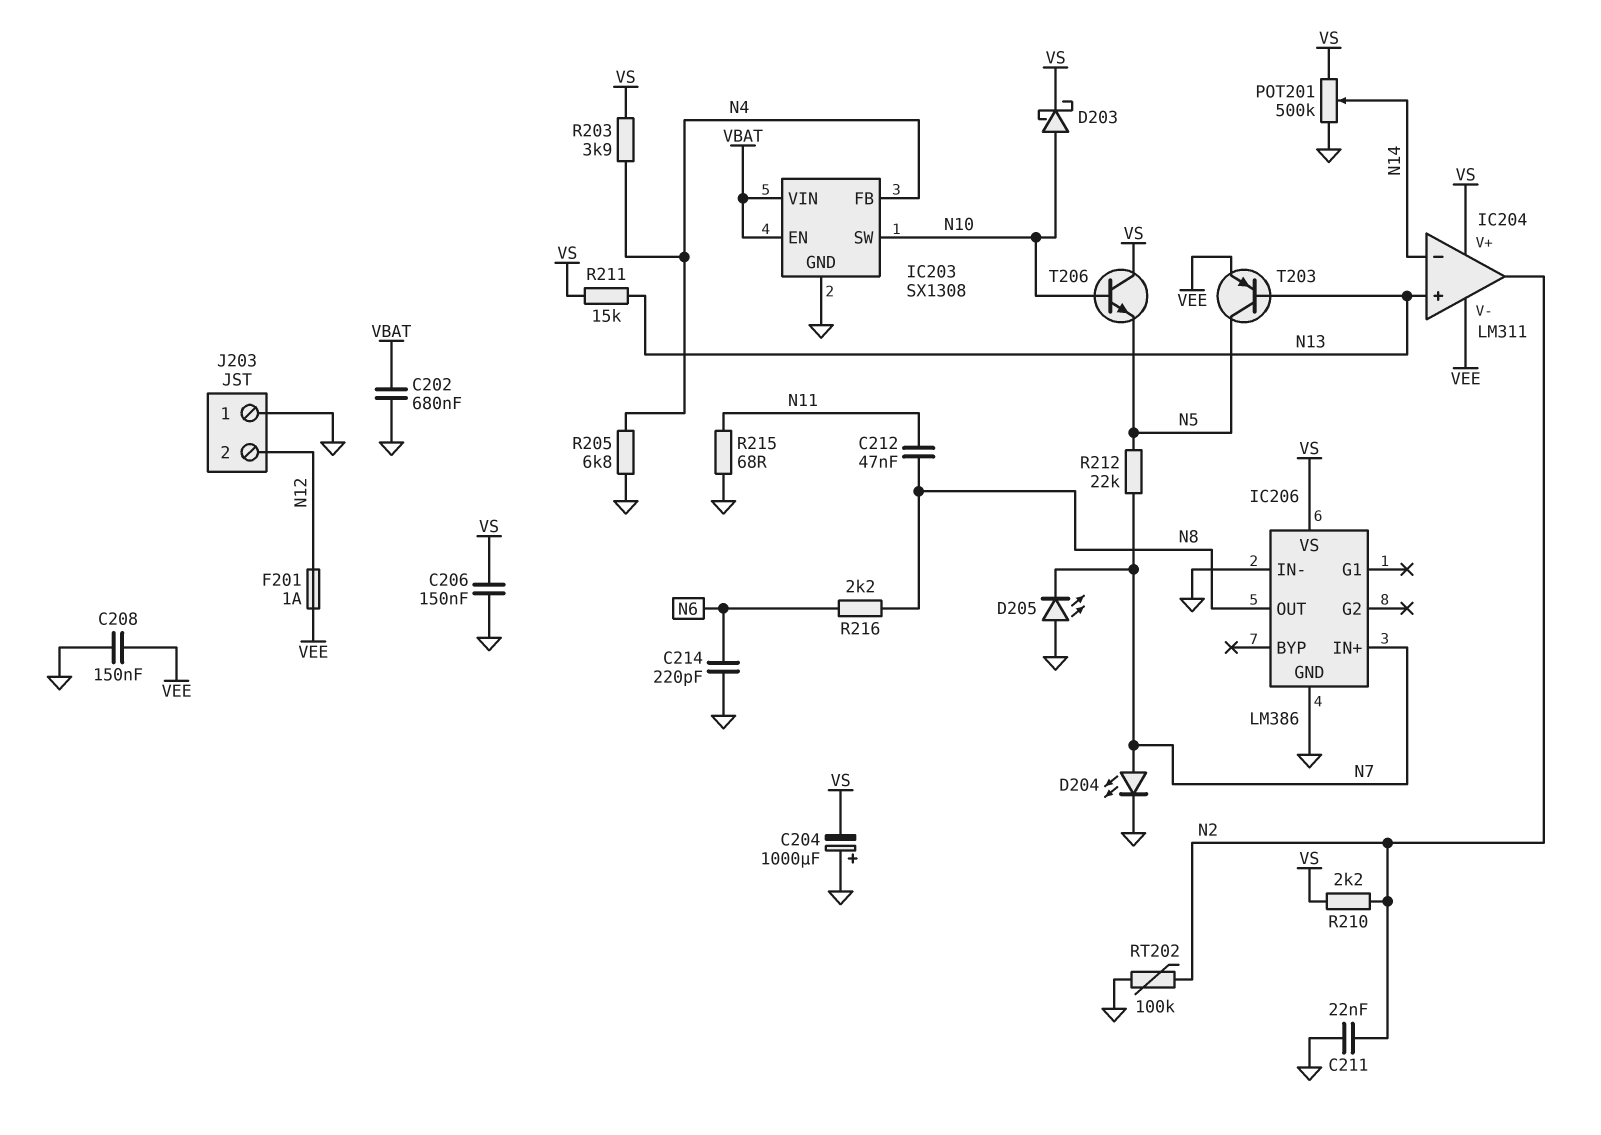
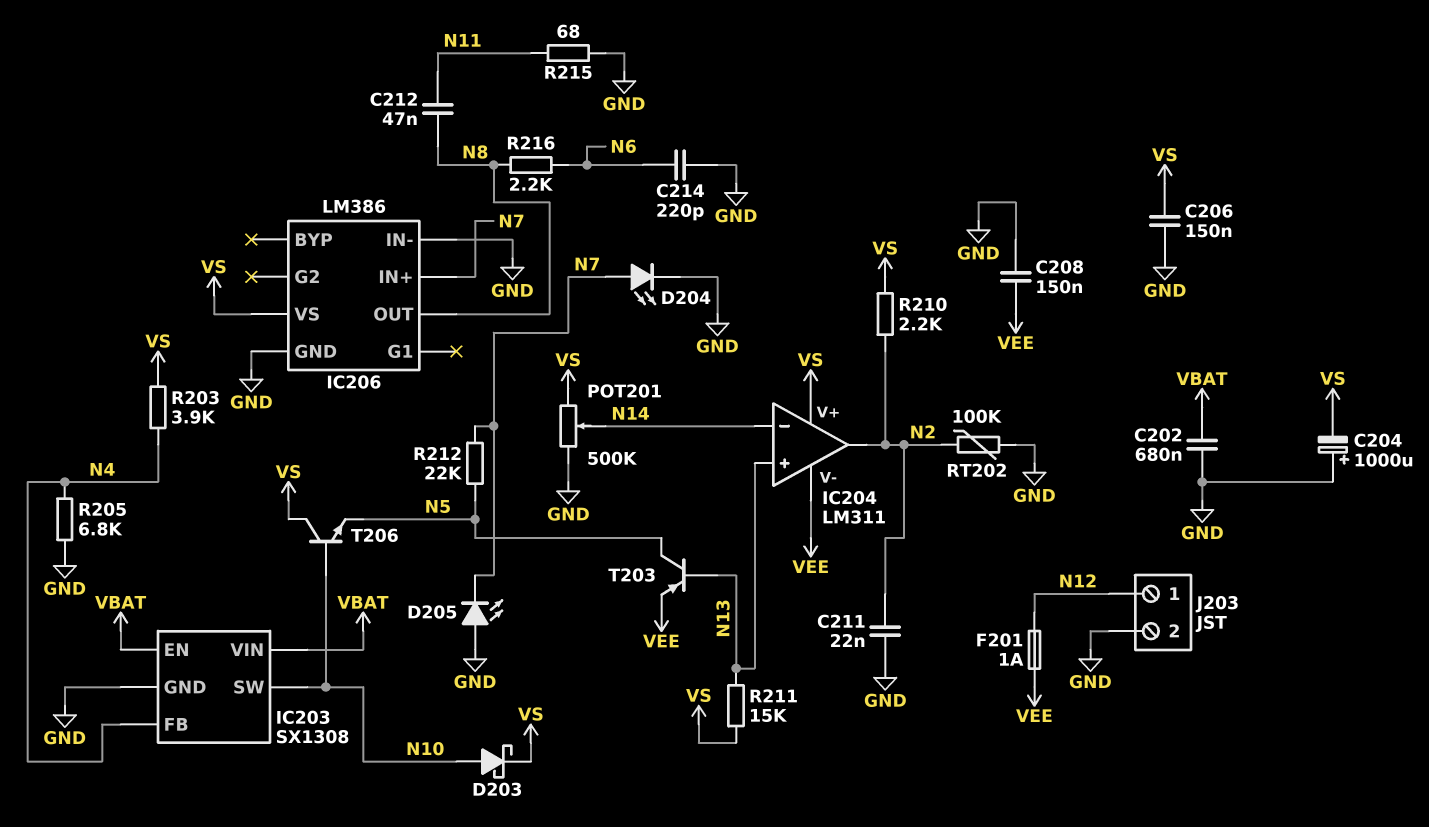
J203 pin 1: GND -> N12
J203 pin 2: N12 -> GND

